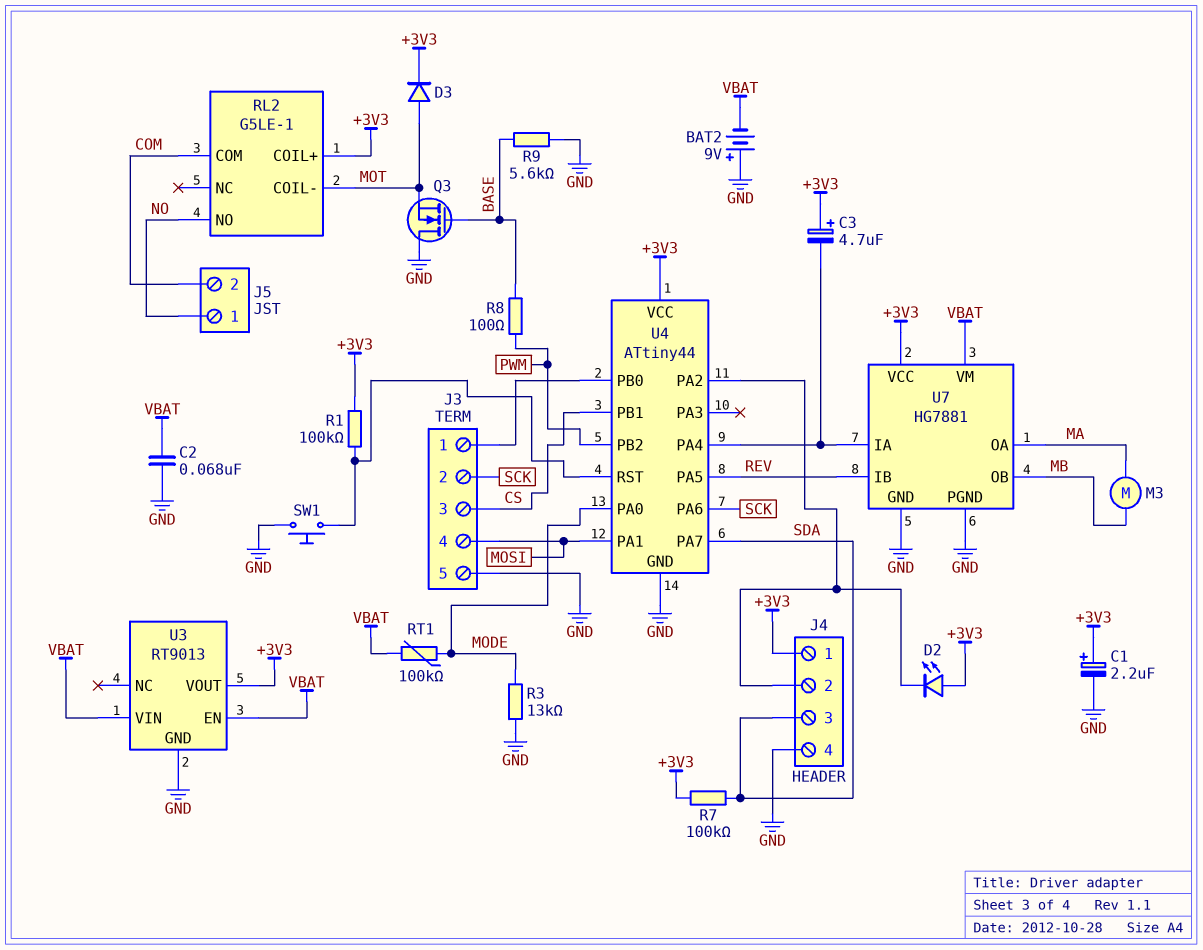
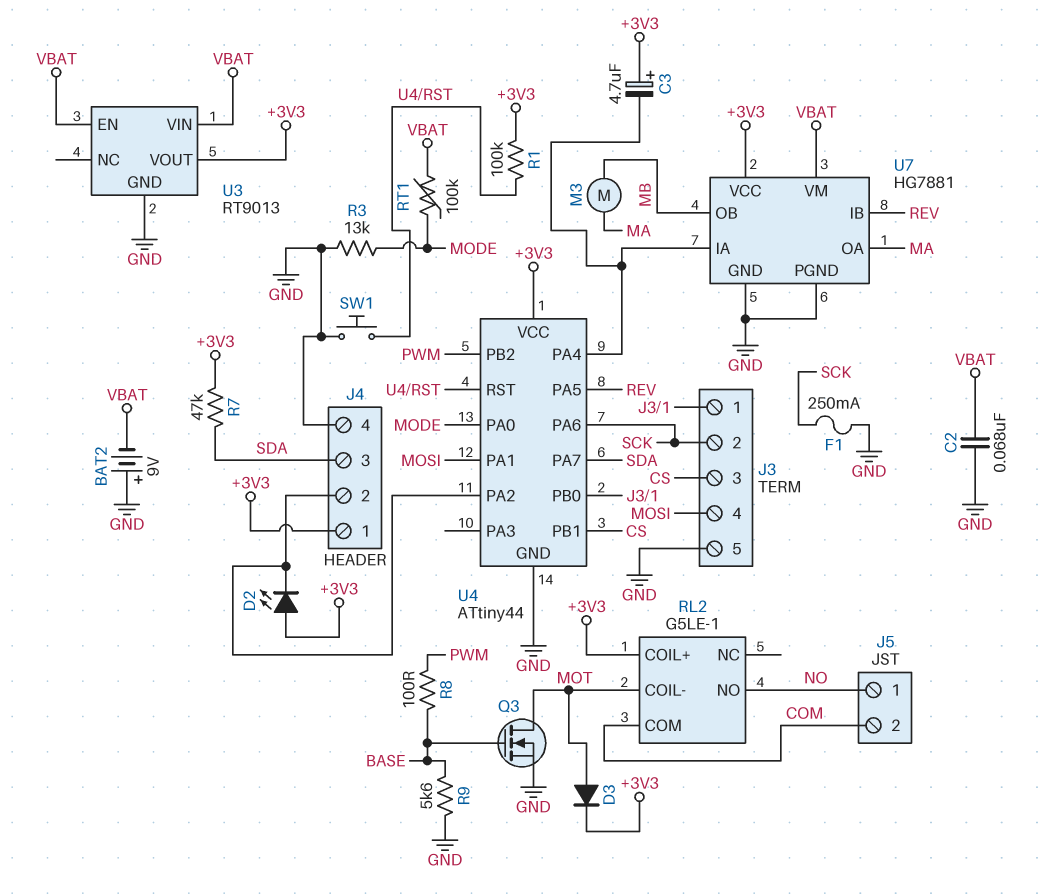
C1: 2.2uF (plus +3V3, minus GND) -> none
F1: none -> 250mA (GND, SCK)
Q3: NMOS (G BASE, D GND, S MOT) -> NMOS (G BASE, D MOT, S GND)
R7: 100k (+3V3, SDA) -> 47k (+3V3, SDA)

